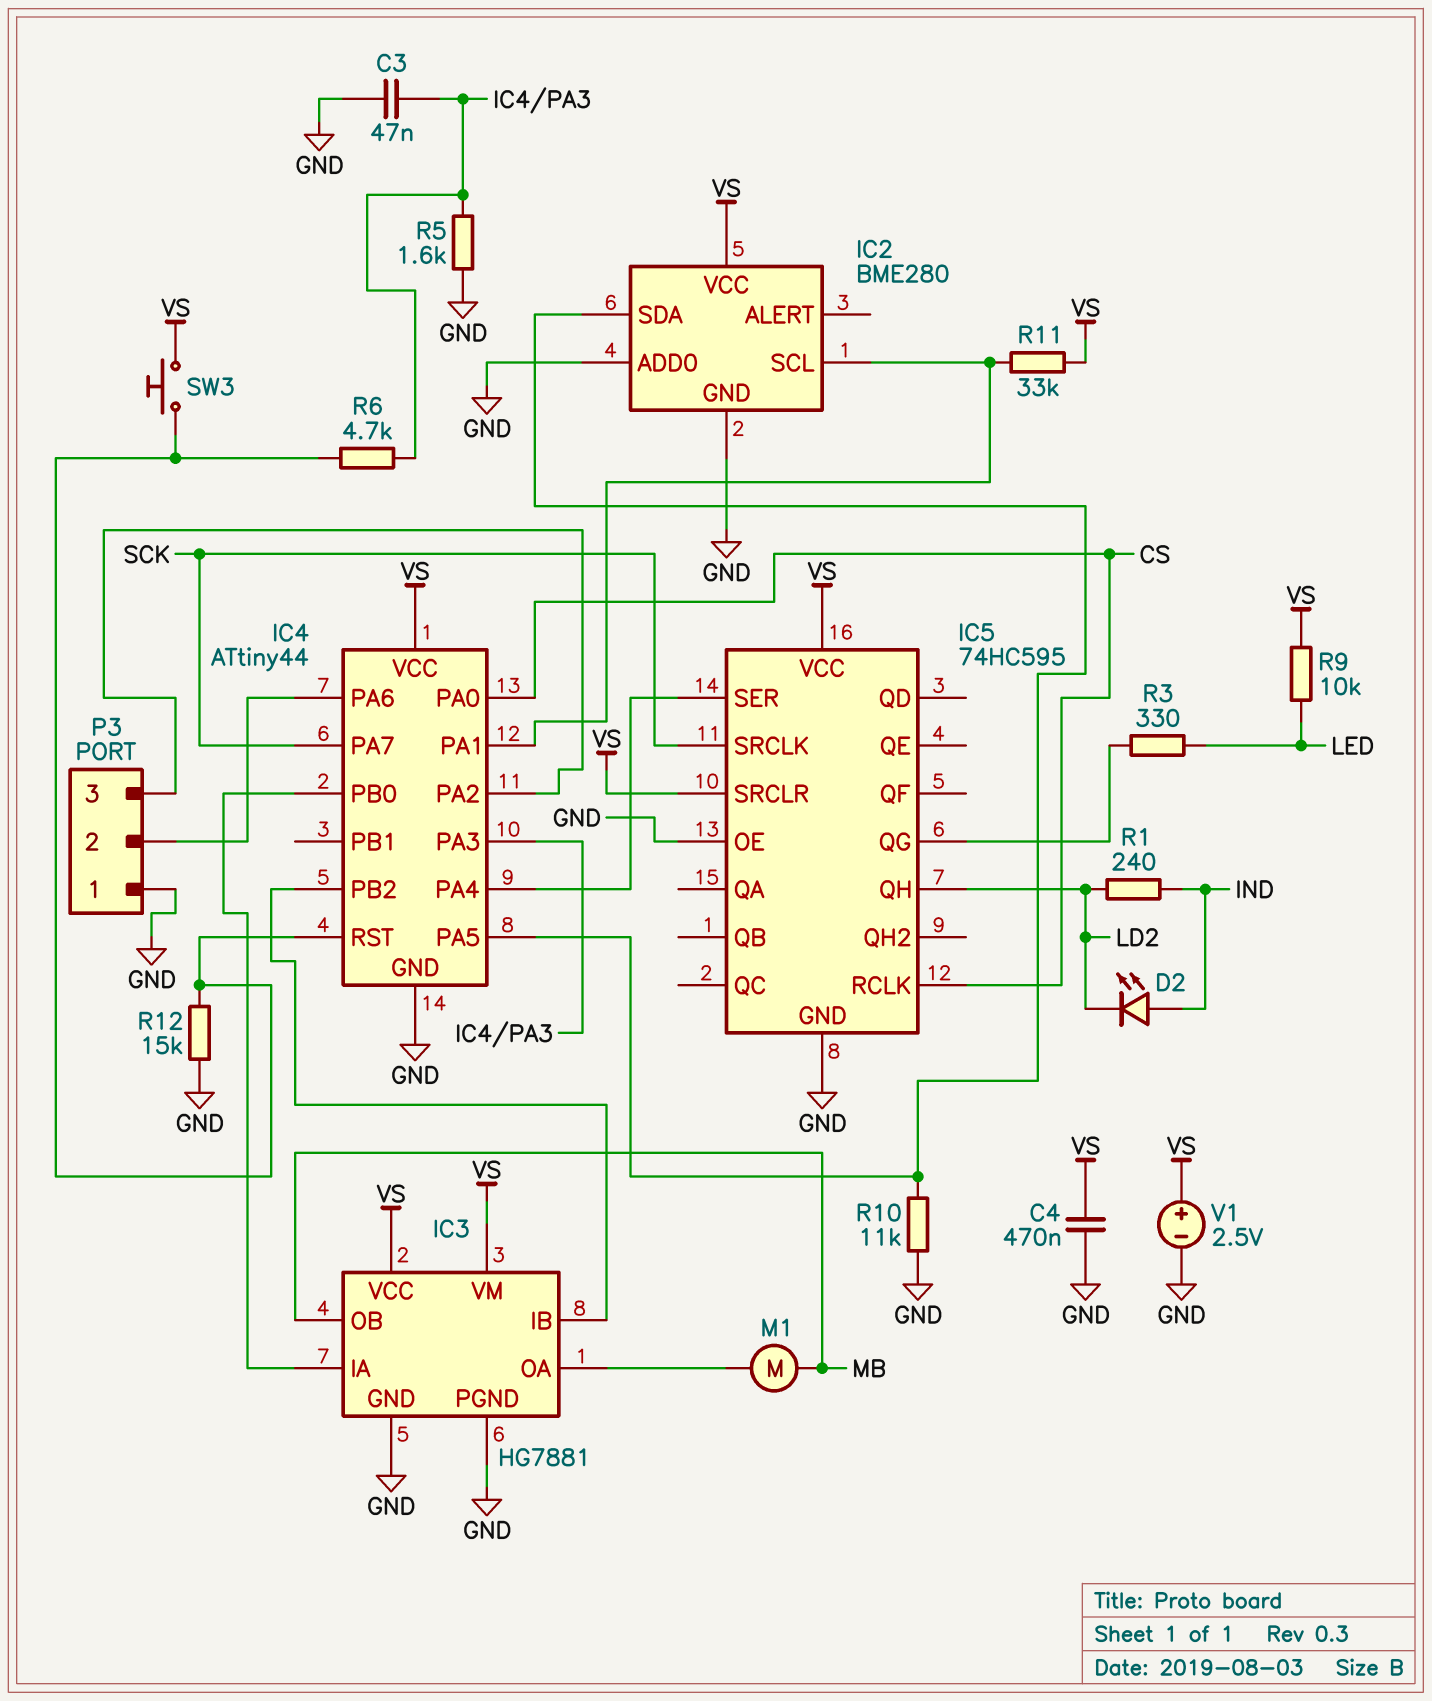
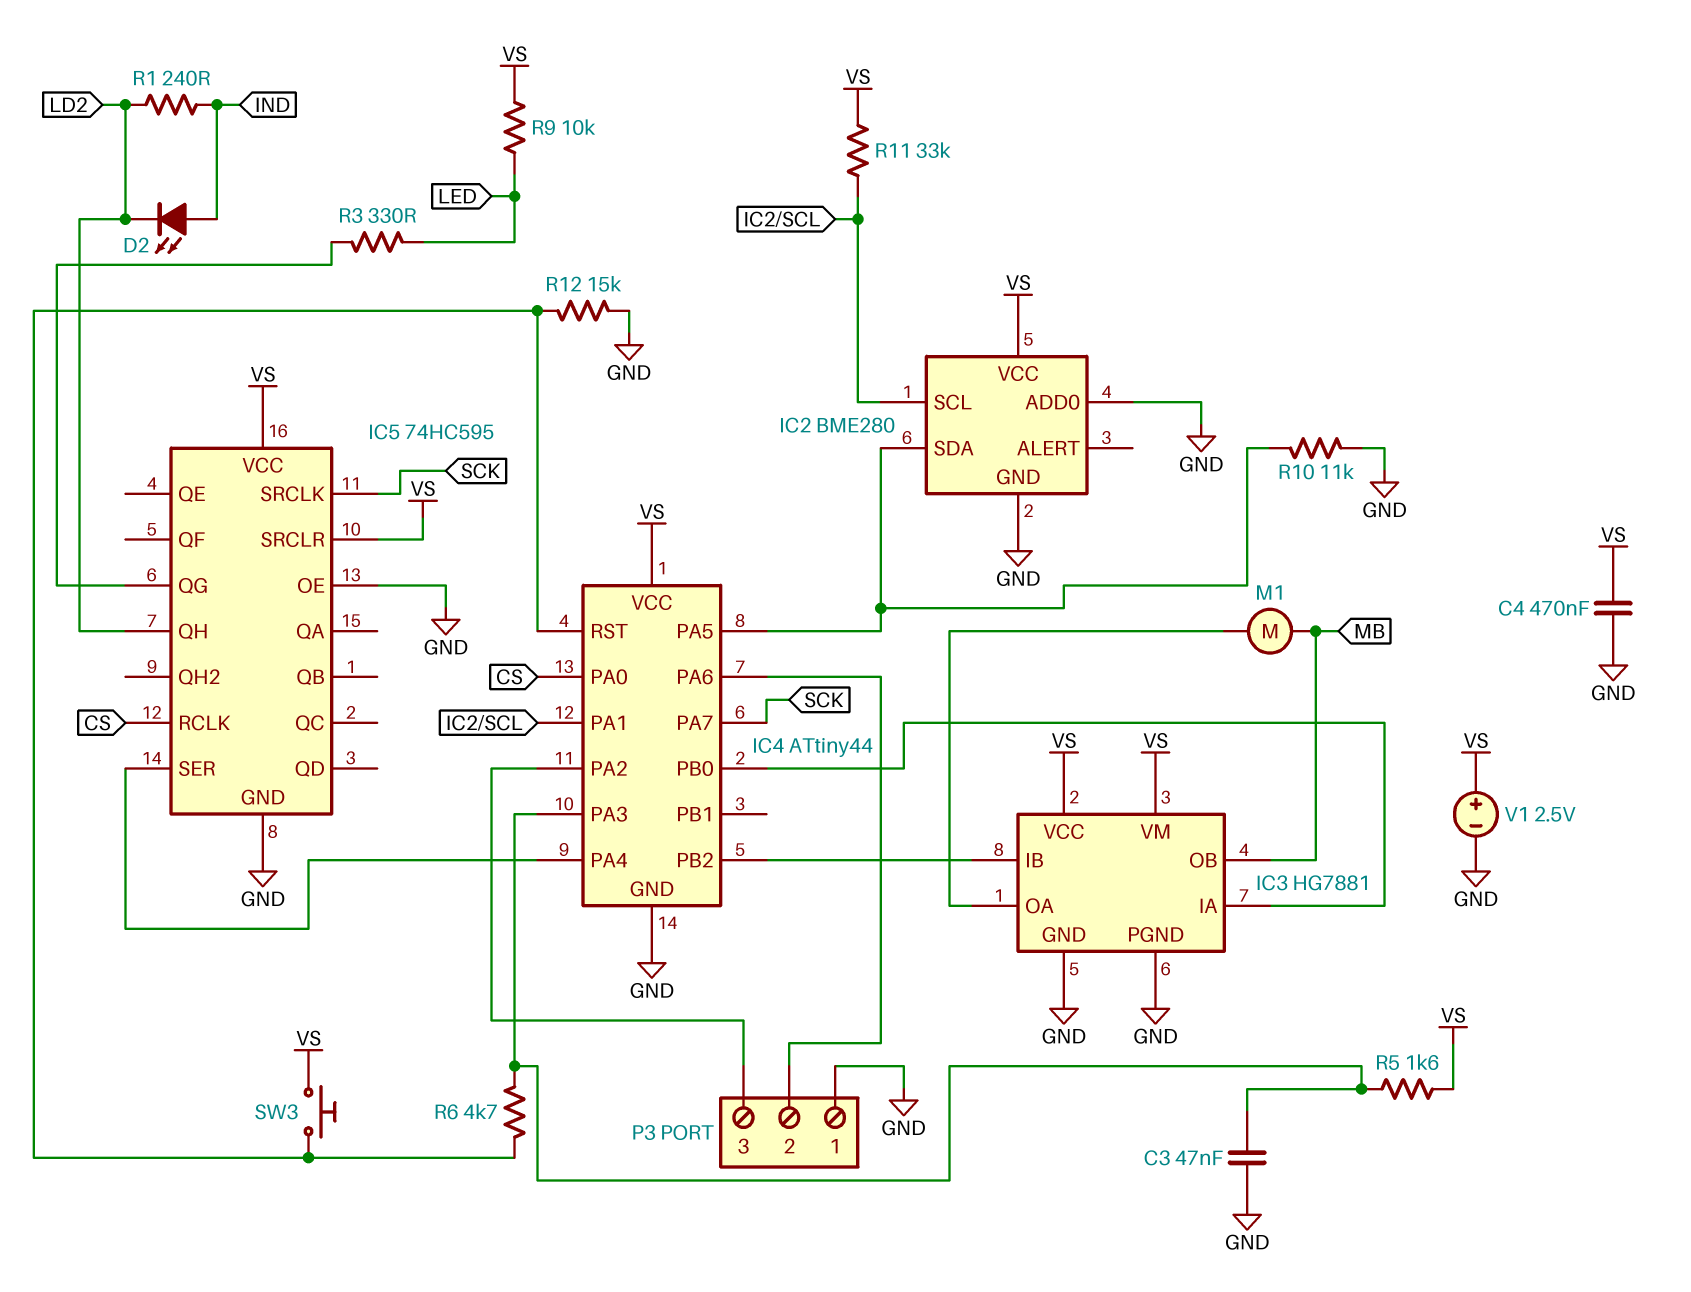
R5: 1.6k (GND, IC4/PA3) -> 1.6k (IC4/PA3, VS)

